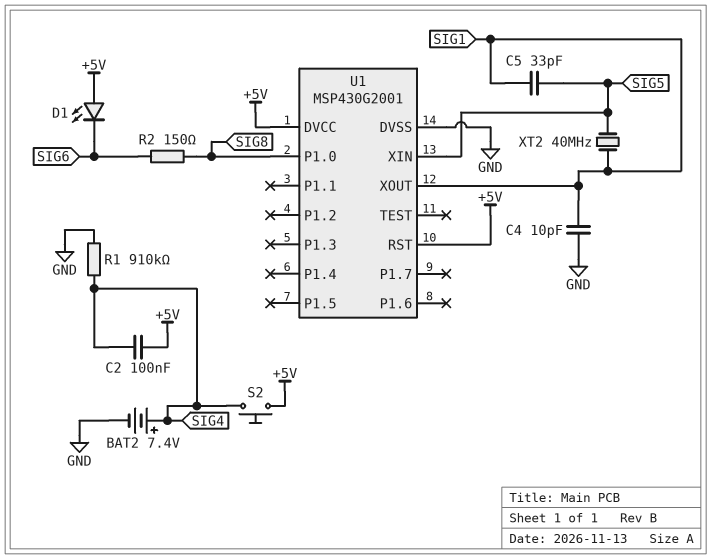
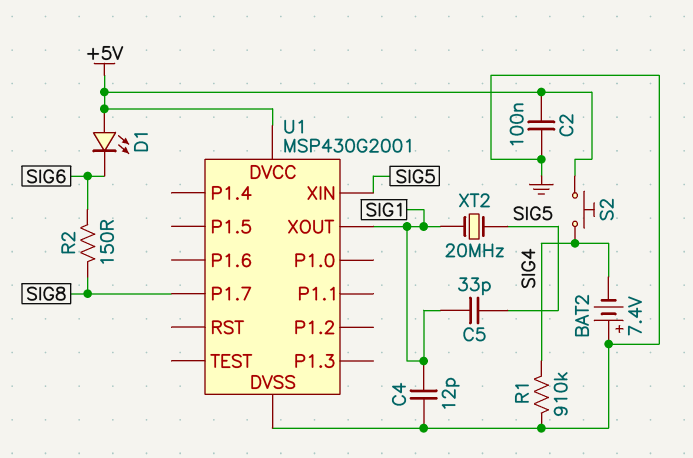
BAT2: 7.4V (plus SIG4, minus GND) -> 7.4V (plus GND, minus SIG4)
C2: 100nF (+5V, SIG4) -> 100nF (+5V, GND)
C4: 10pF (GND, SIG1) -> 12pF (GND, SIG1)
U1 pin P1.0: SIG8 -> none
U1 pin P1.7: none -> SIG8
U1 pin RST: +5V -> none
XT2: 40MHz (SIG1, SIG5) -> 20MHz (SIG1, SIG5)

